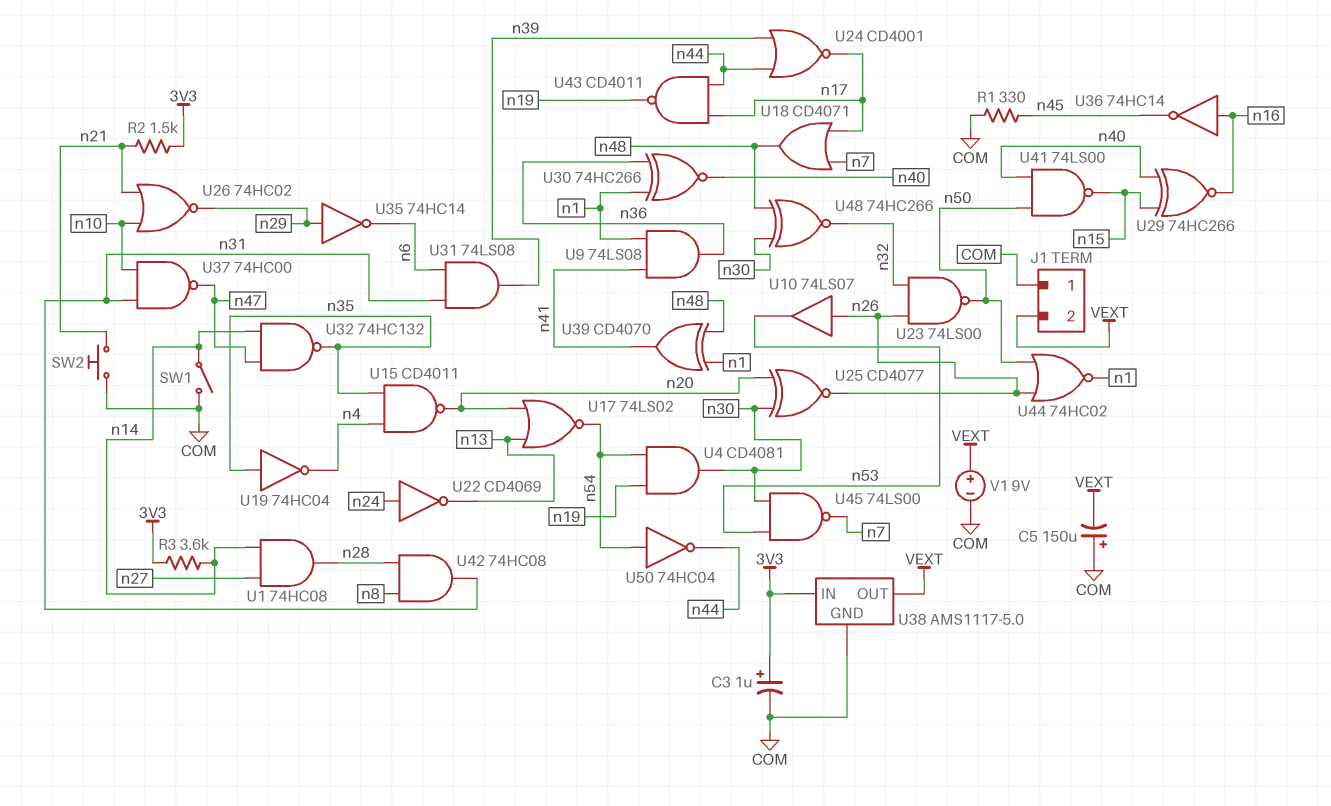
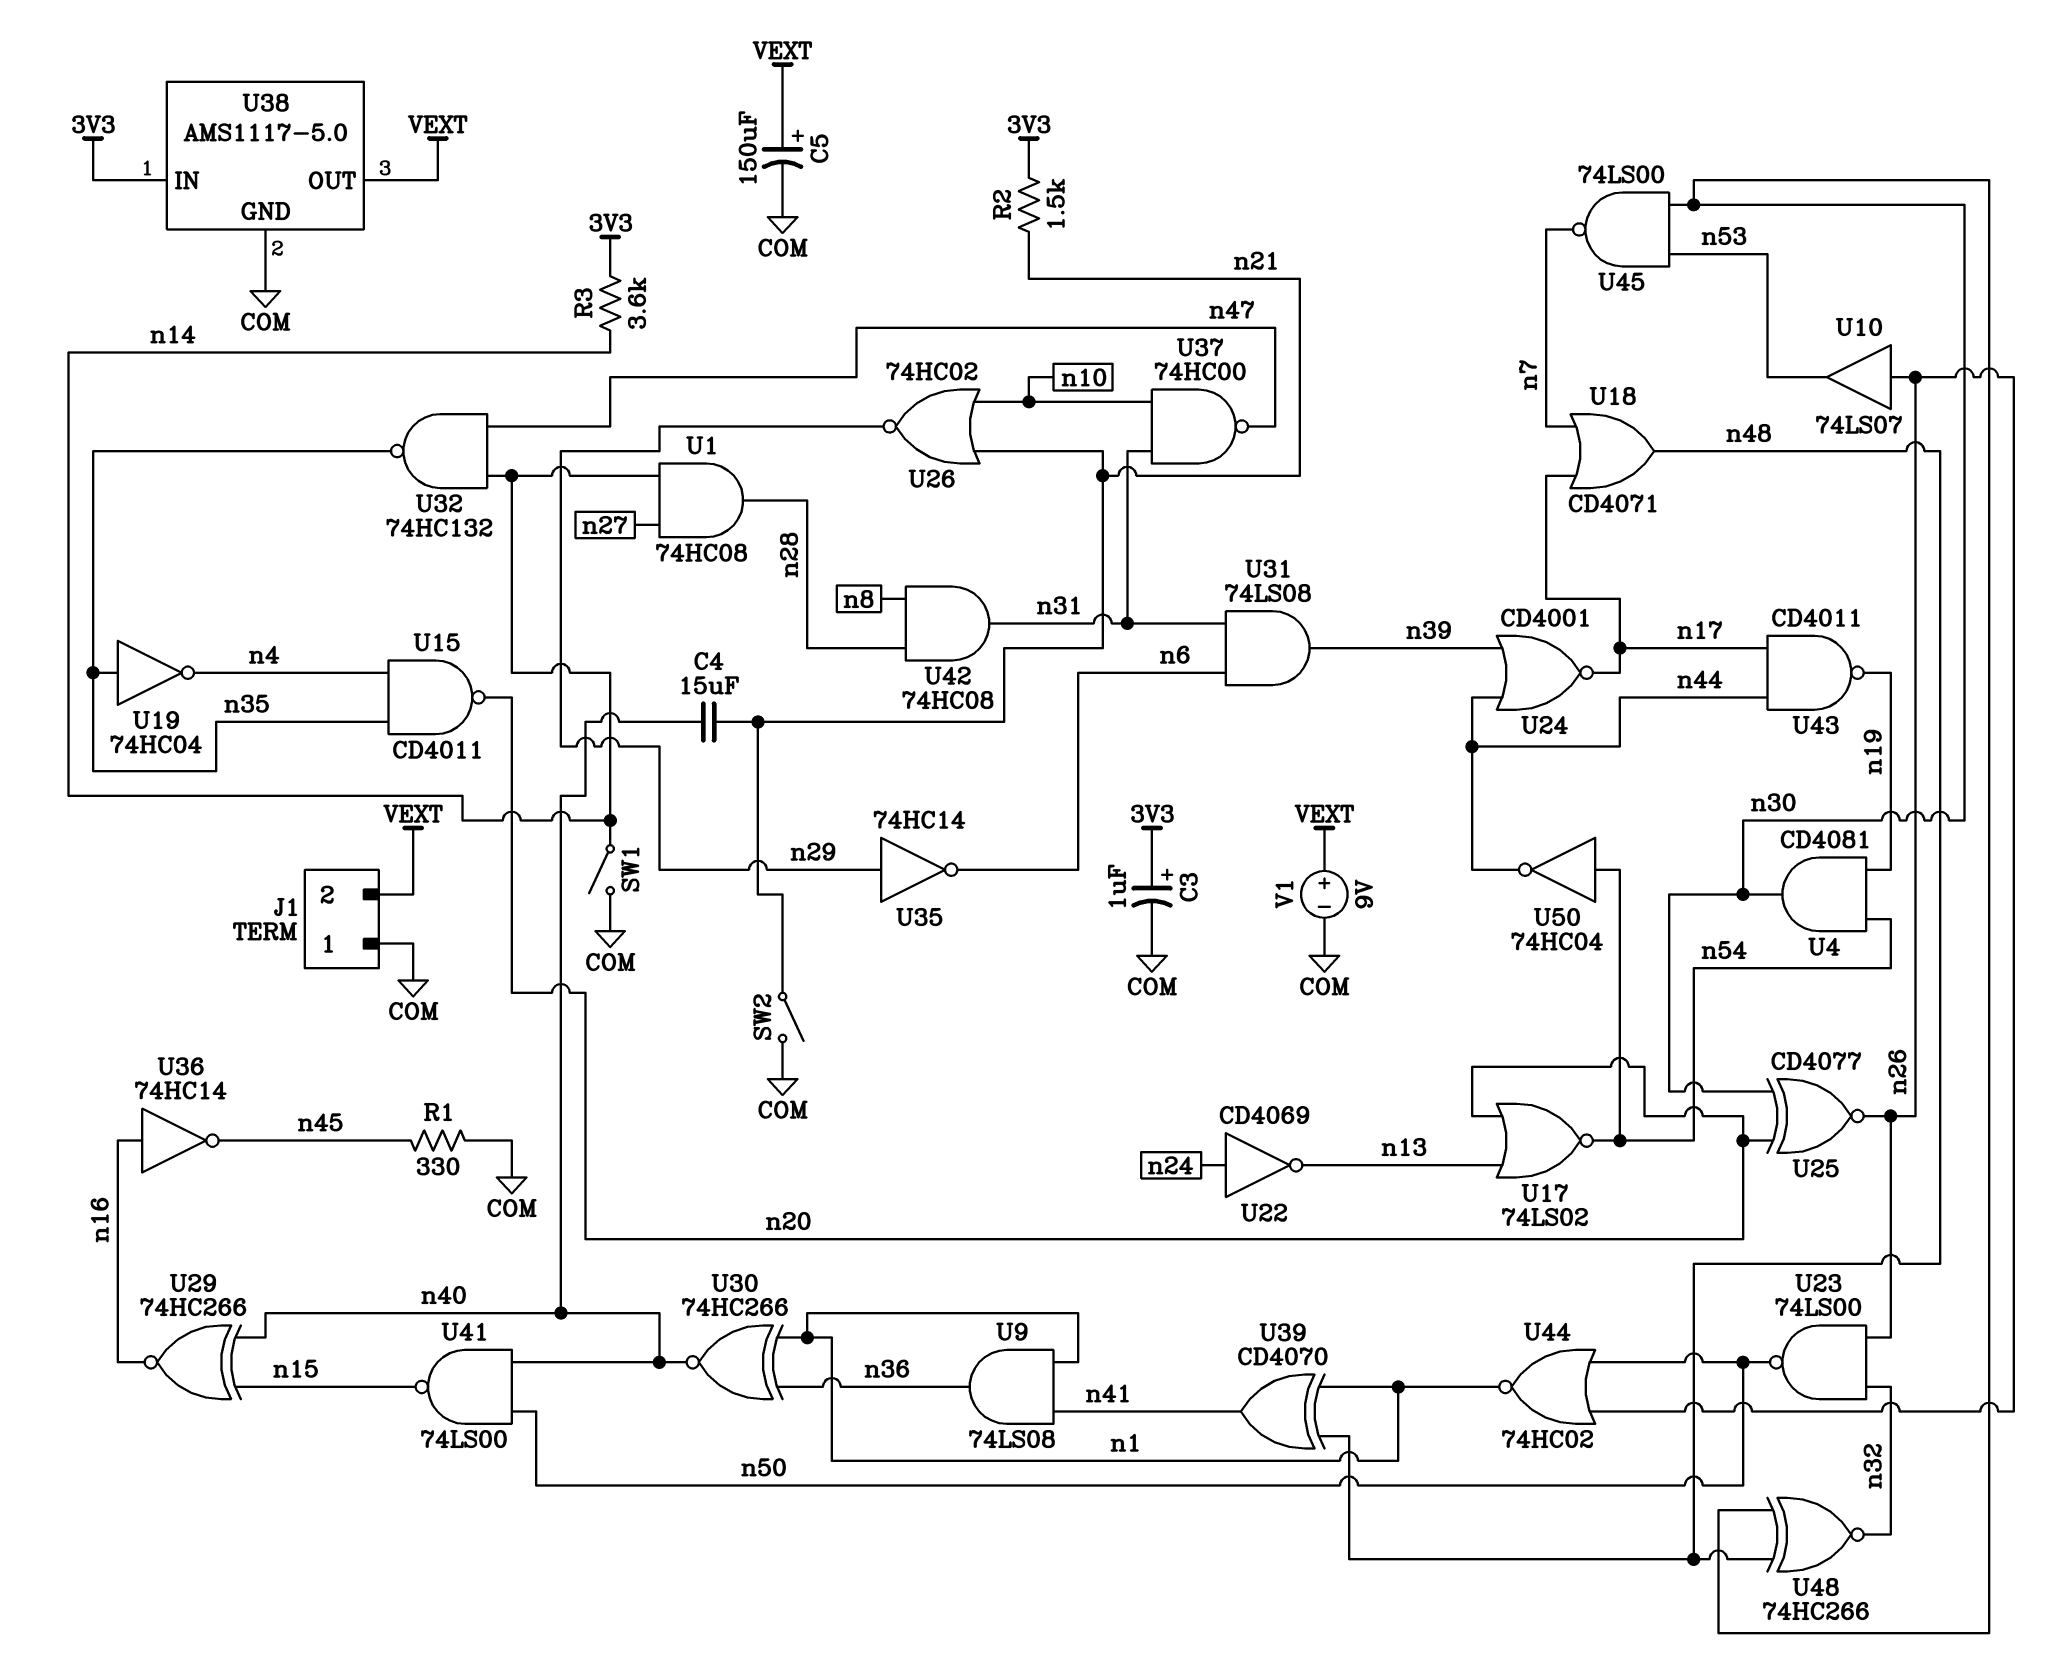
C4: none -> 15uF (n21, n40)
C5: 150uF (plus COM, minus VEXT) -> 150uF (plus VEXT, minus COM)
SW2: button (COM, n21) -> switch (COM, n21)

